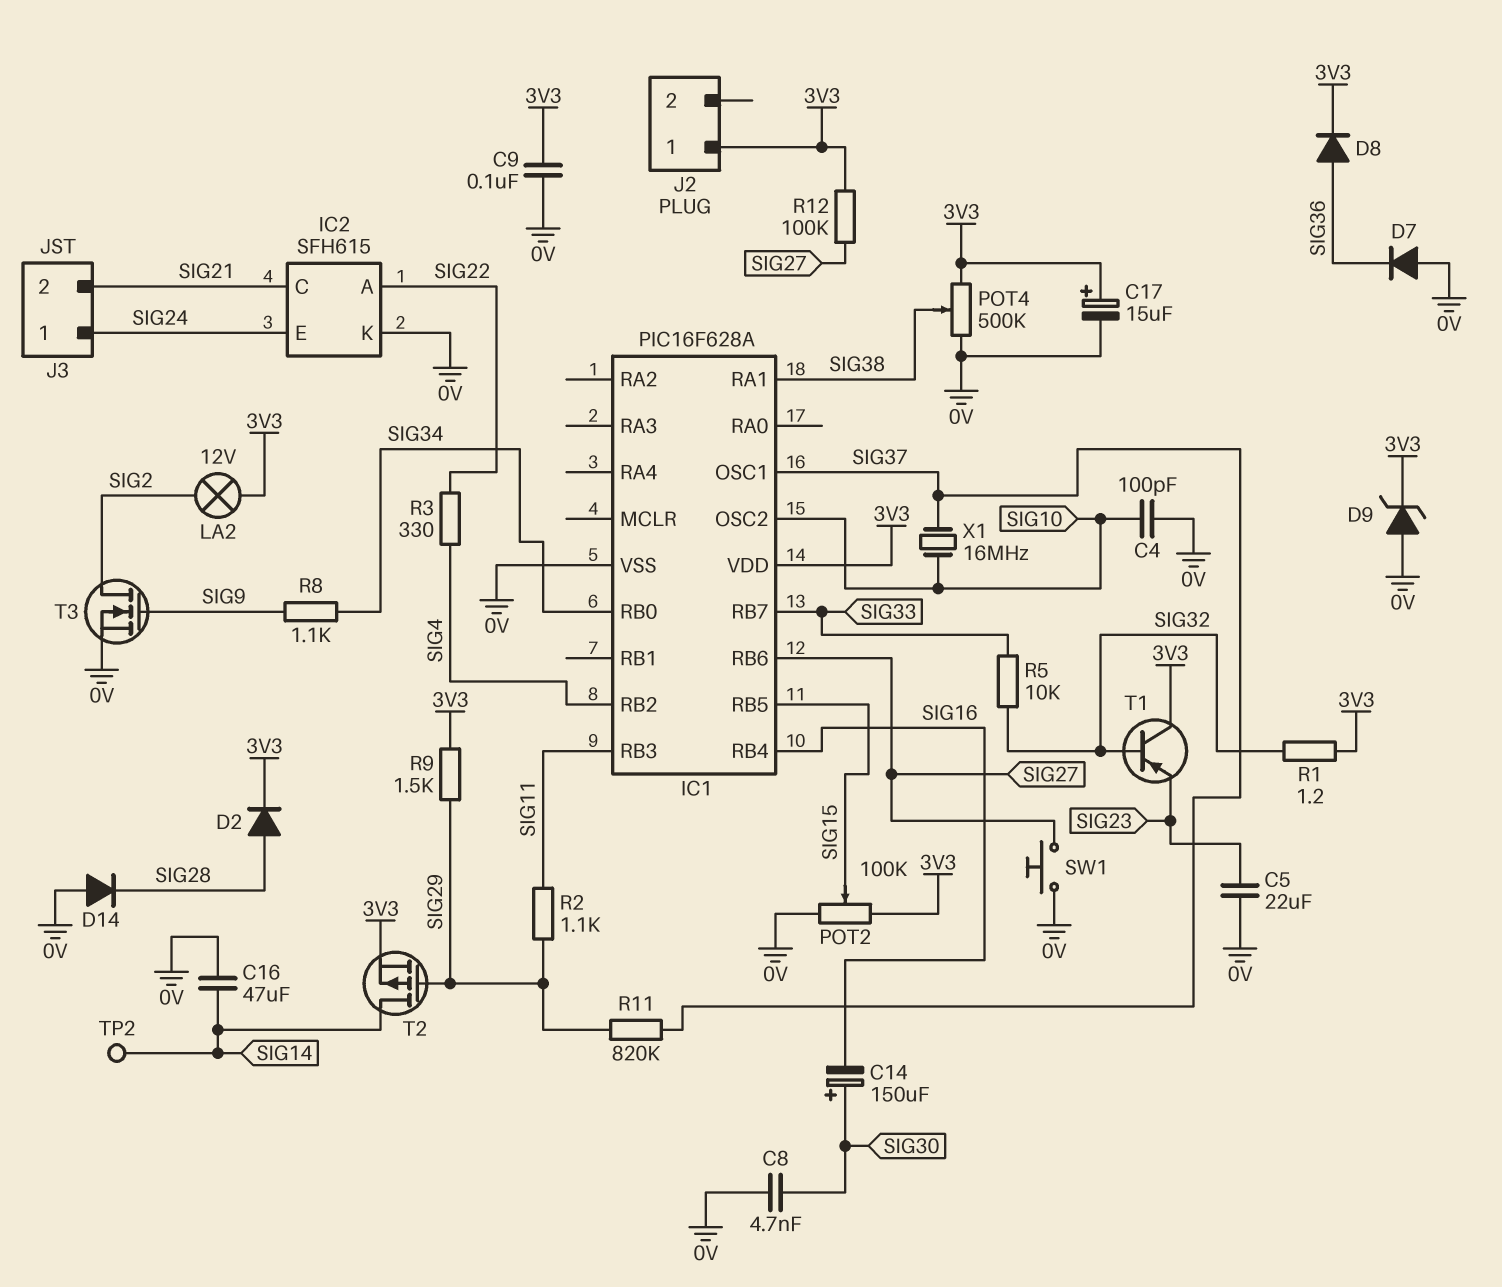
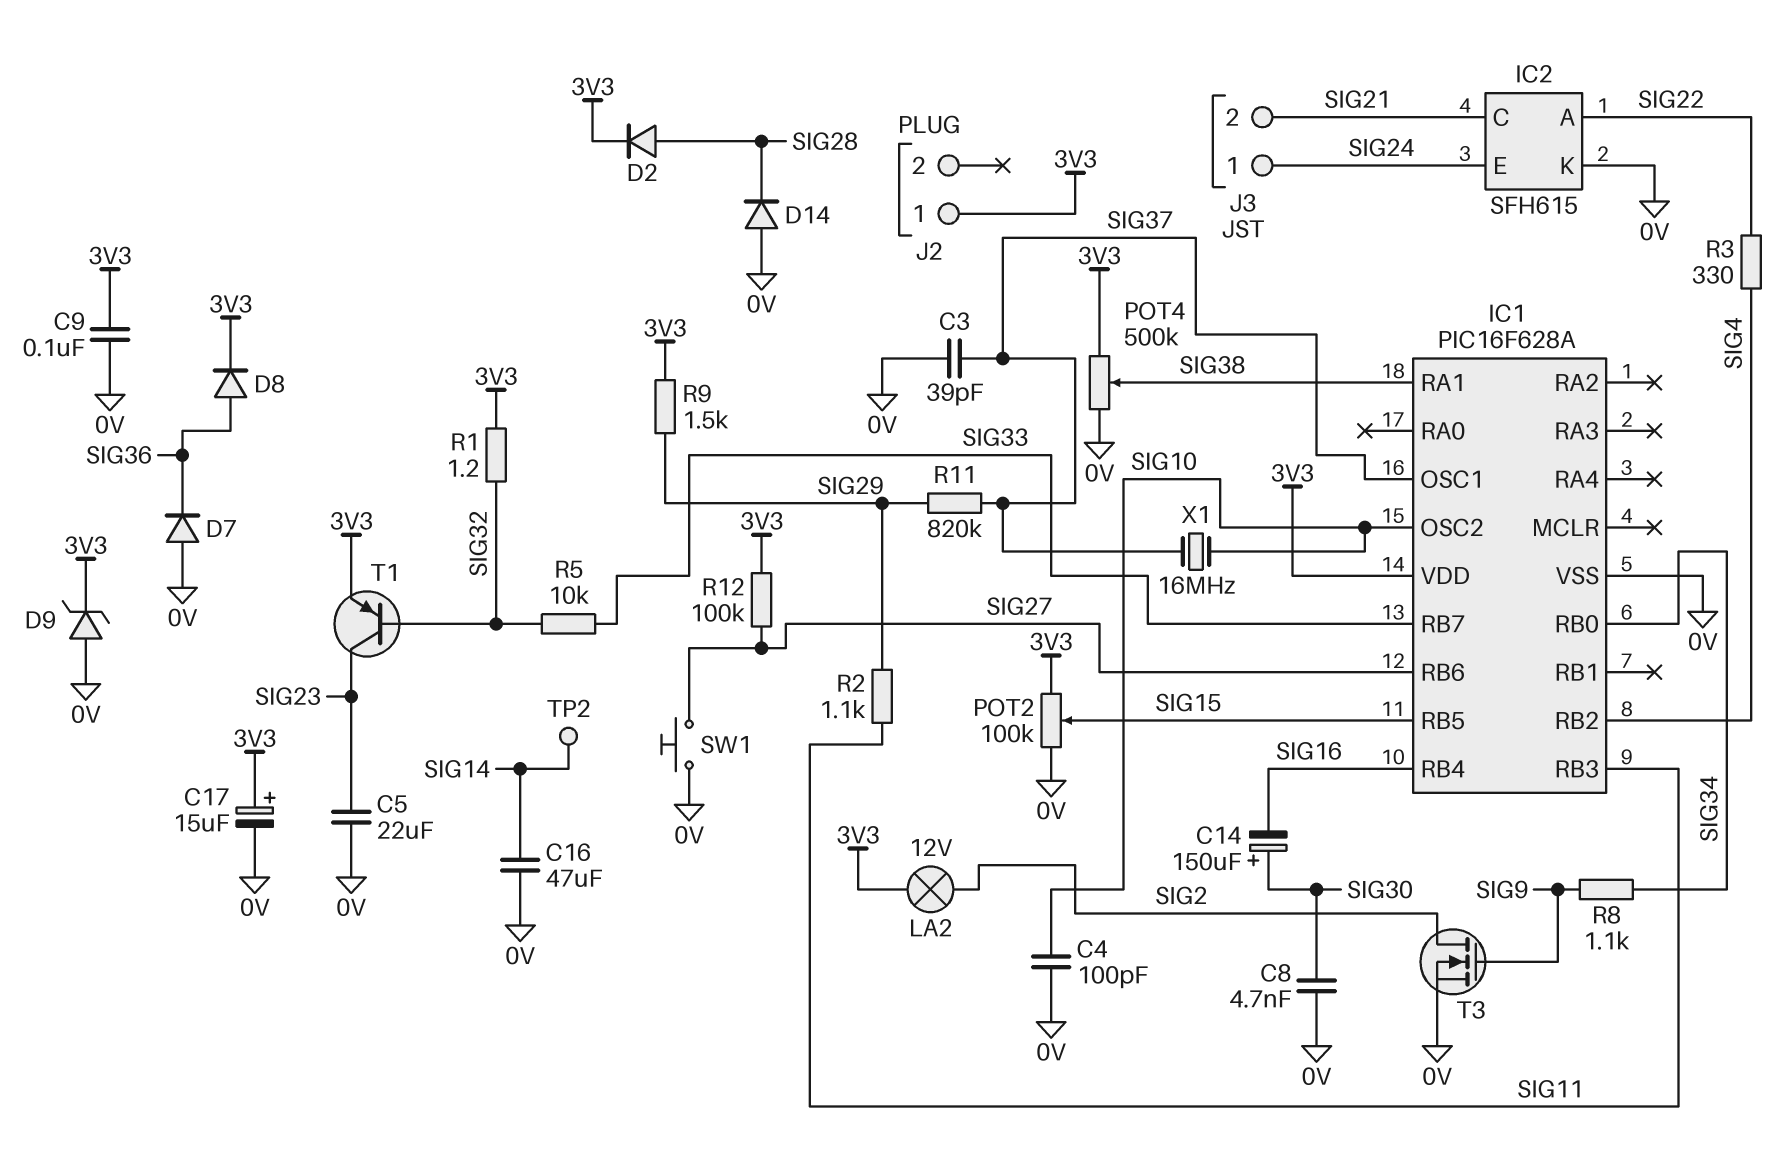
C3: none -> 39pF (0V, SIG37)
T1: PNP (B SIG32, C 3V3, E SIG23) -> PNP (B SIG32, C SIG23, E 3V3)
T2: PMOS (G SIG29, D SIG14, S 3V3) -> none

